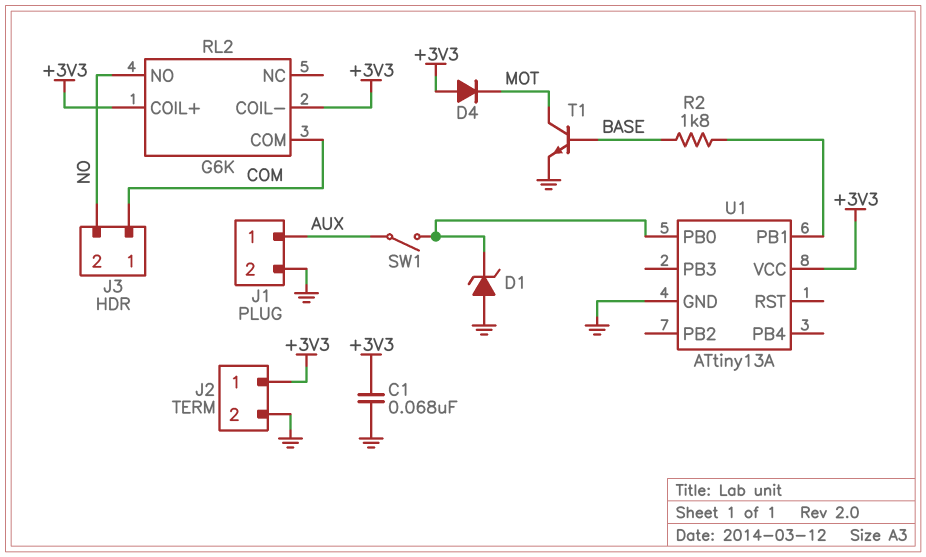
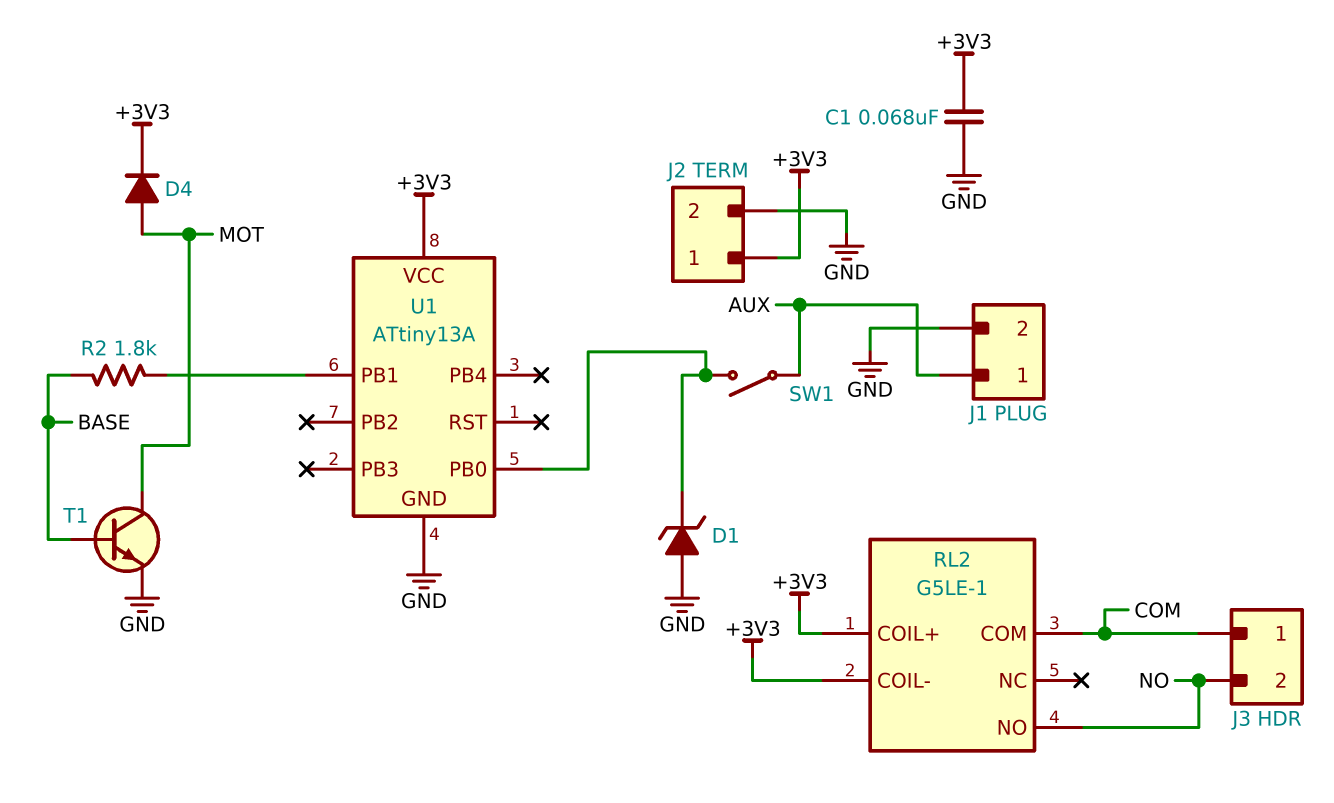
D4: diode (A +3V3, K MOT) -> diode (A MOT, K +3V3)
RL2: G6K -> G5LE-1

